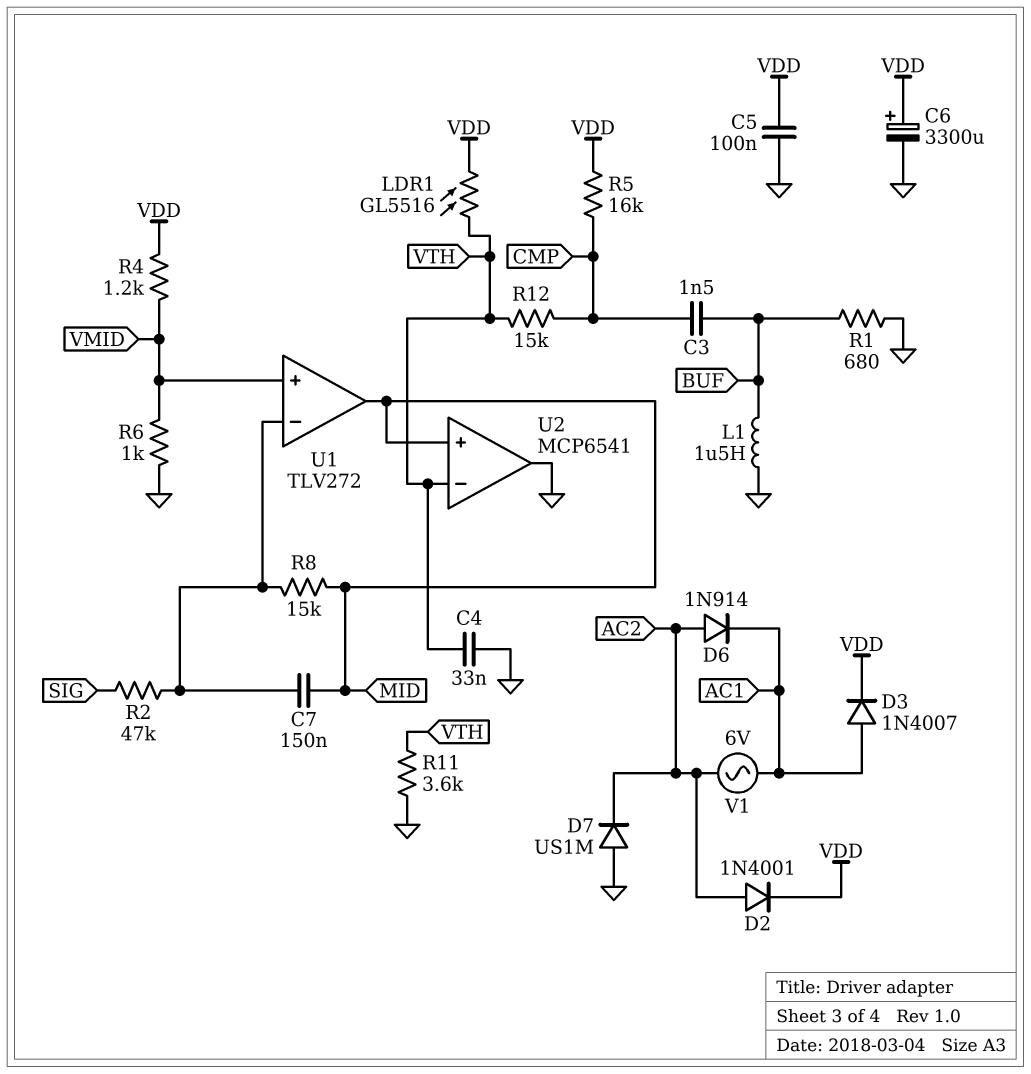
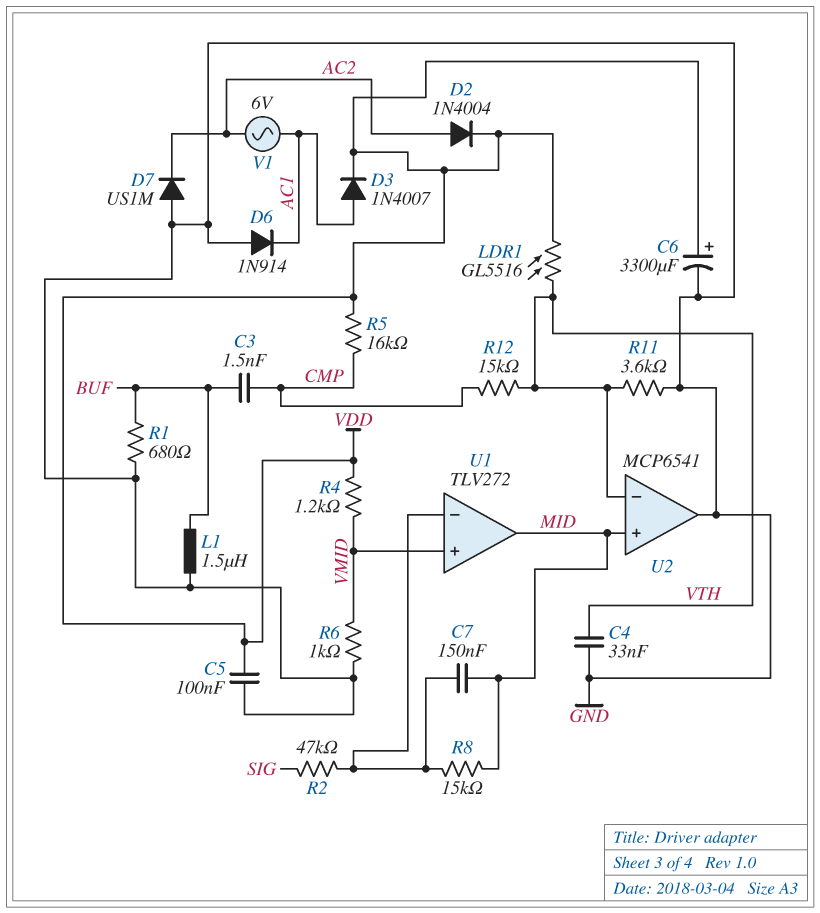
D2: diode 1N4001 (A AC2, K VDD) -> diode 1N4004 (A AC2, K VDD)
D6: diode 1N914 (A AC2, K AC1) -> diode 1N914 (A GND, K AC1)

